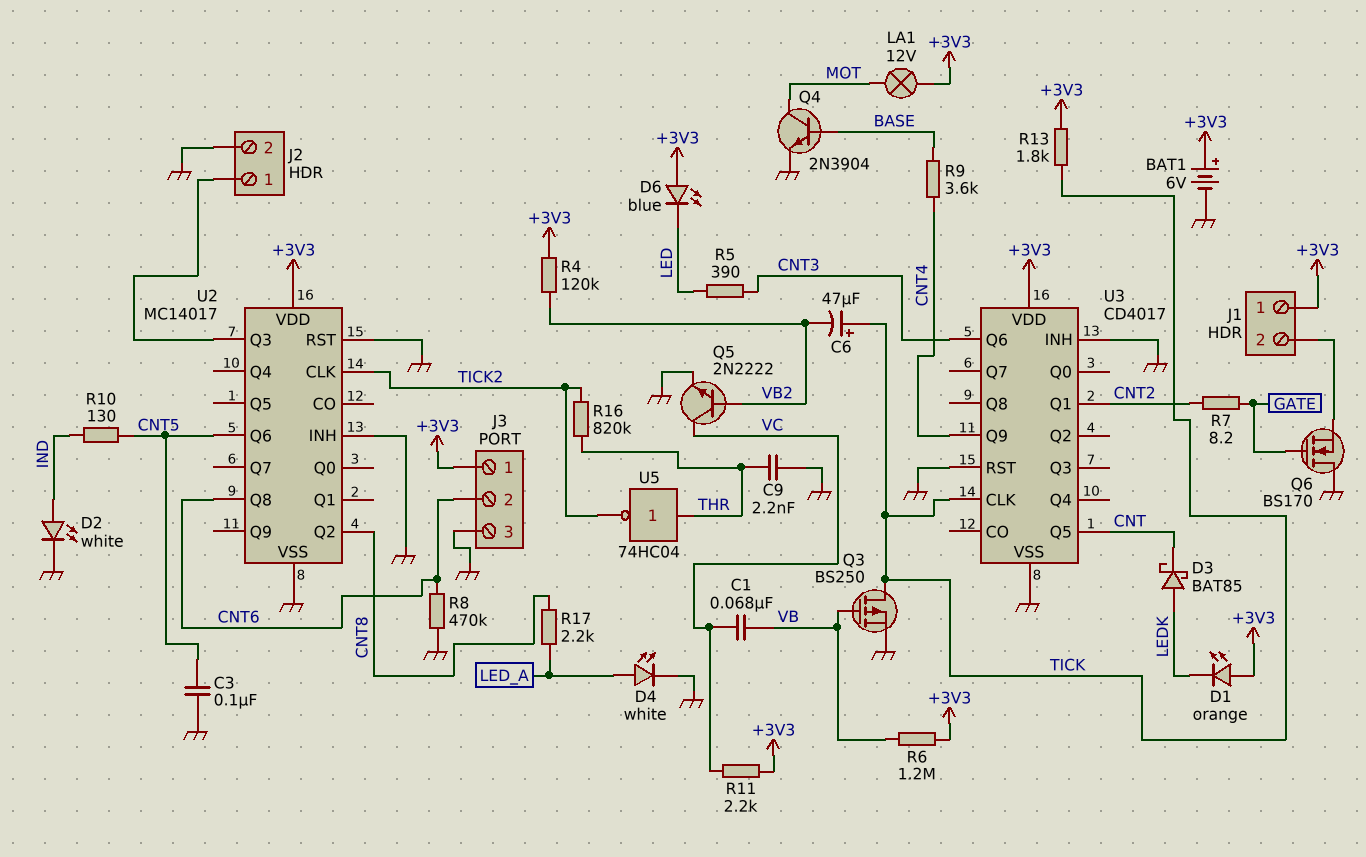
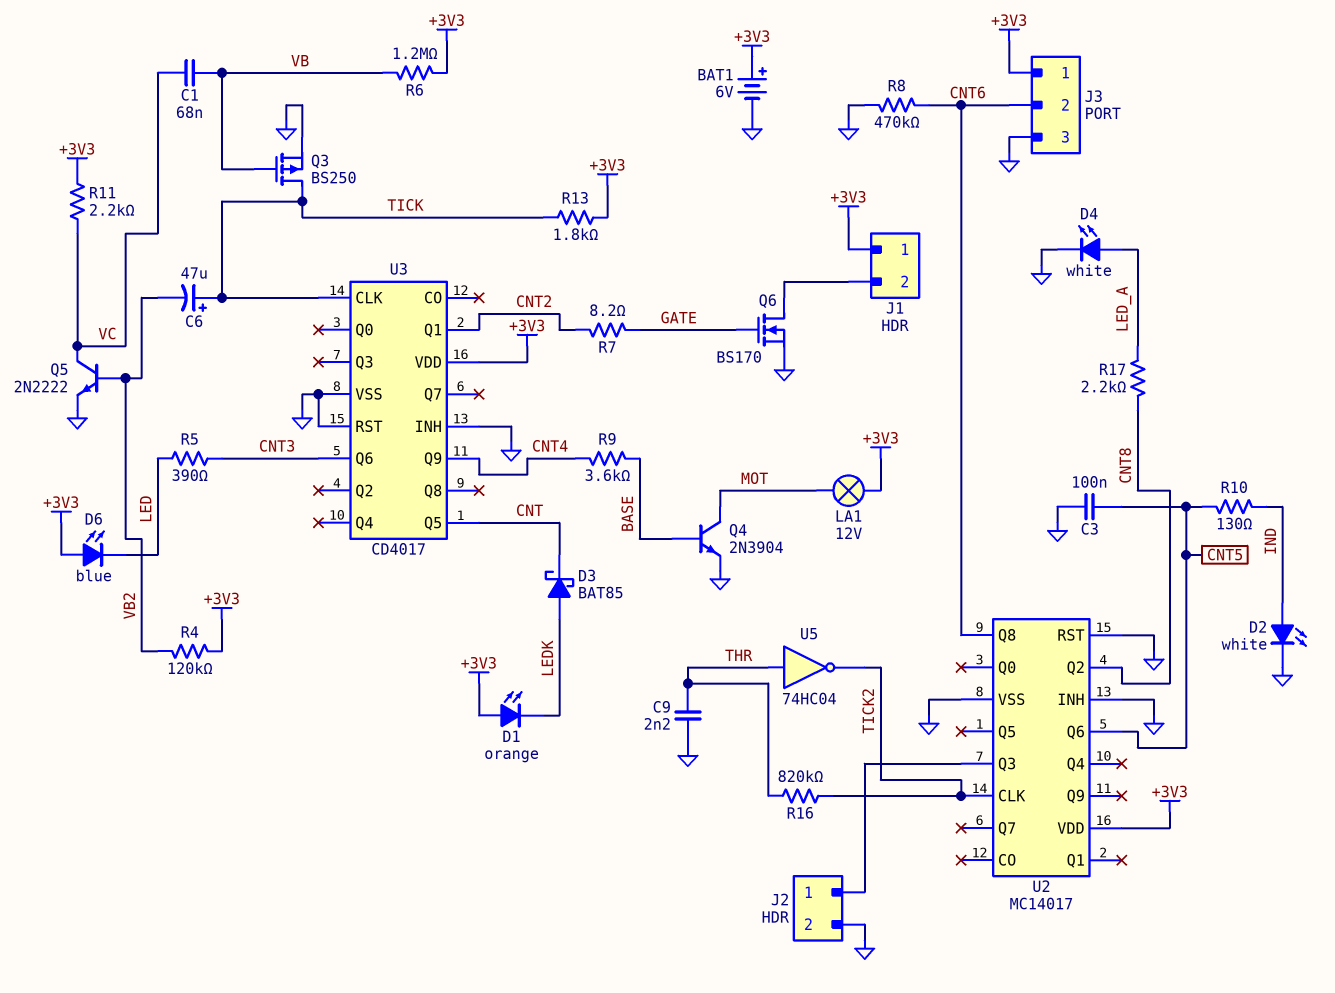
Q6: NMOS BS170 (G GATE, D GND, S J1/2) -> NMOS BS170 (G GATE, D J1/2, S GND)

